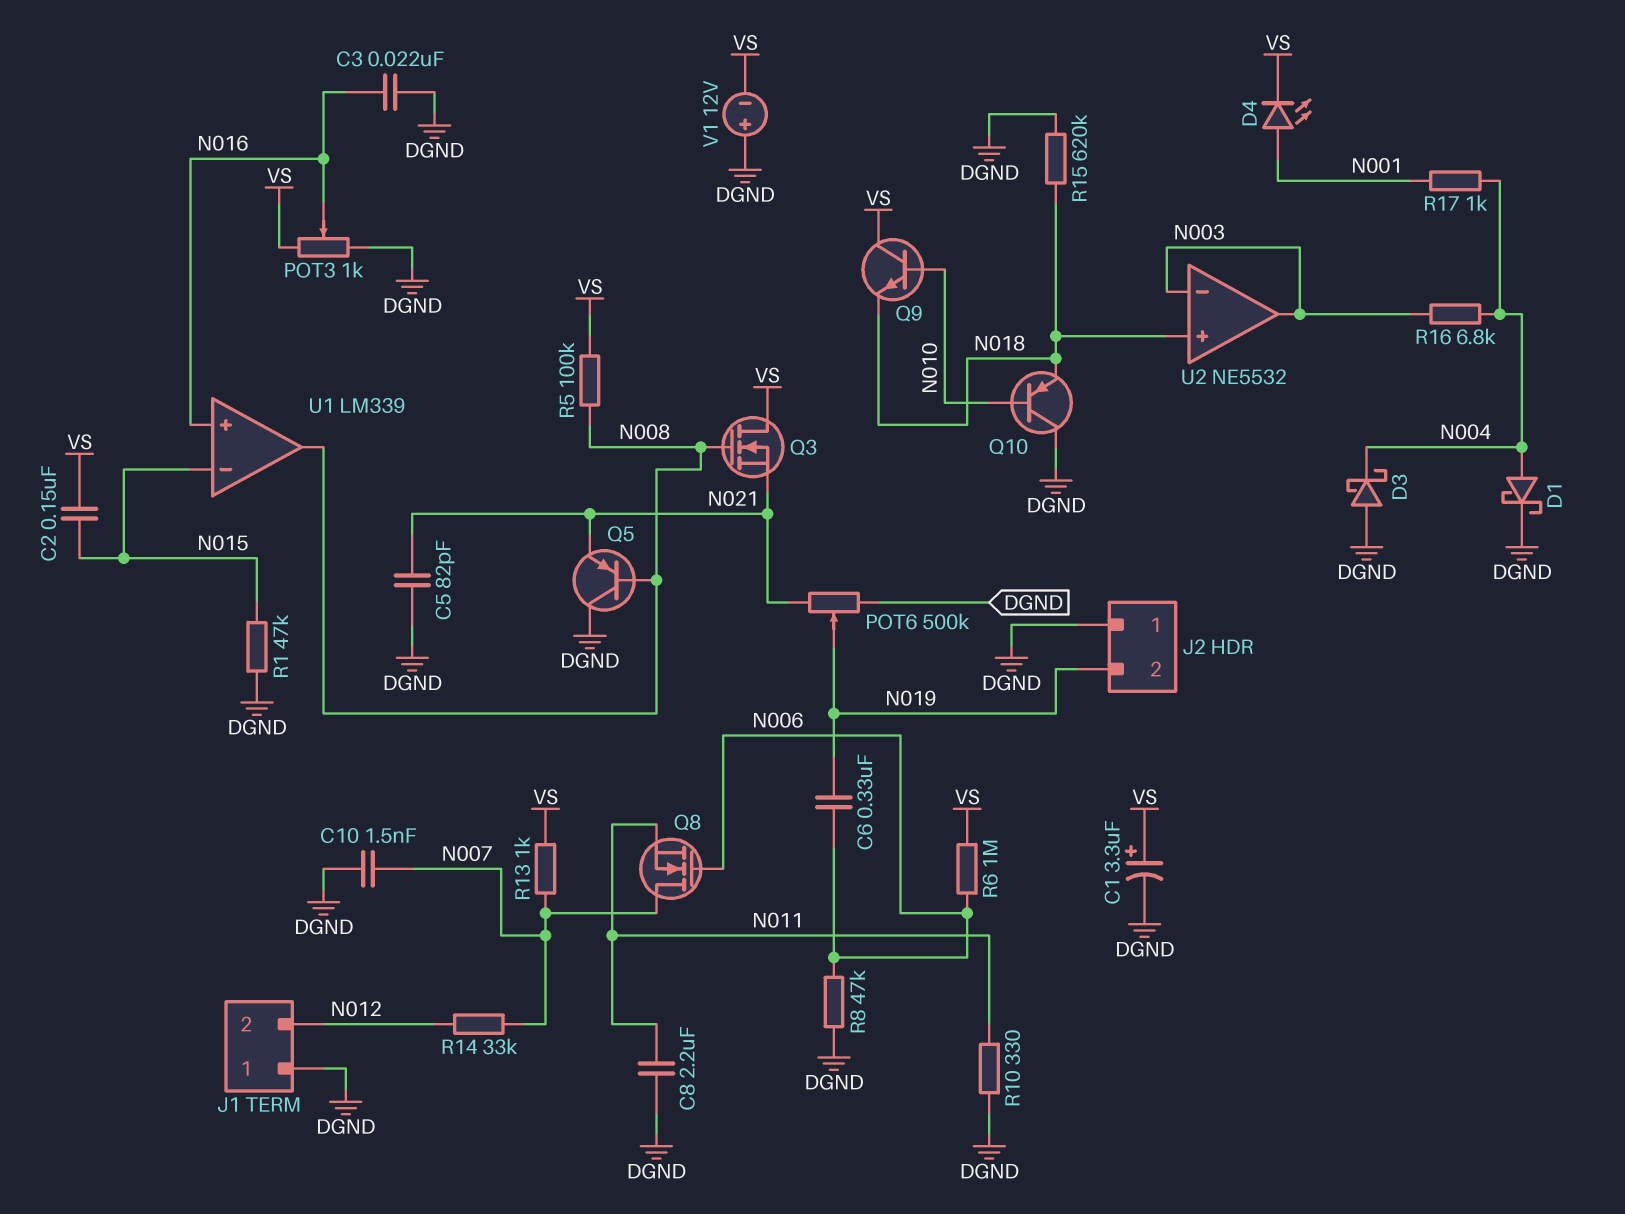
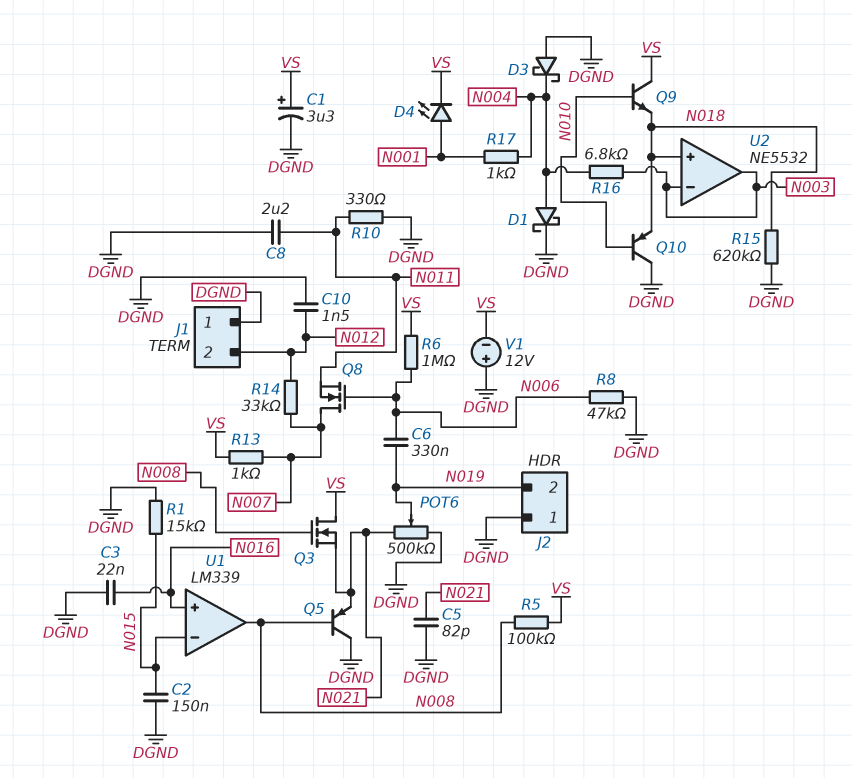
C2: 150nF (N015, VS) -> 150nF (DGND, N015)
C10: 1.5nF (DGND, N007) -> 1.5nF (DGND, N012)
POT3: 1k (DGND, VS, wiper N016) -> none
R1: 47k (DGND, N015) -> 15k (DGND, N015)

